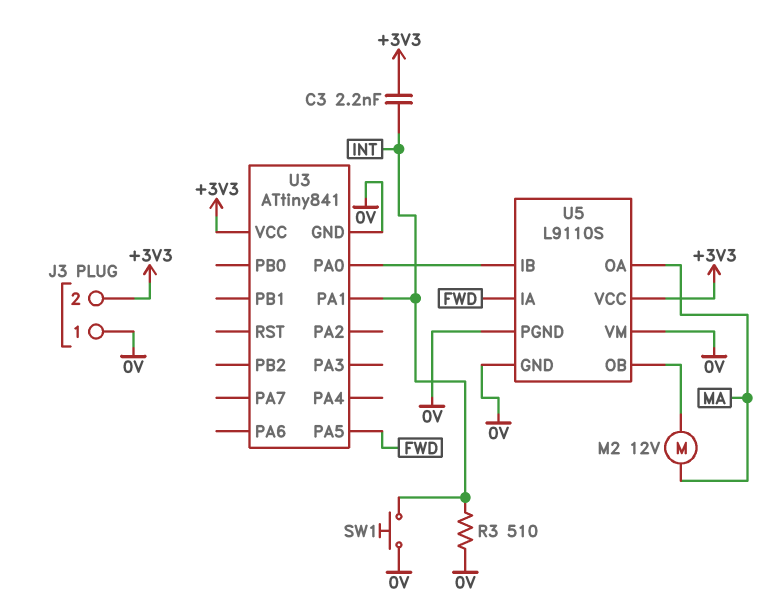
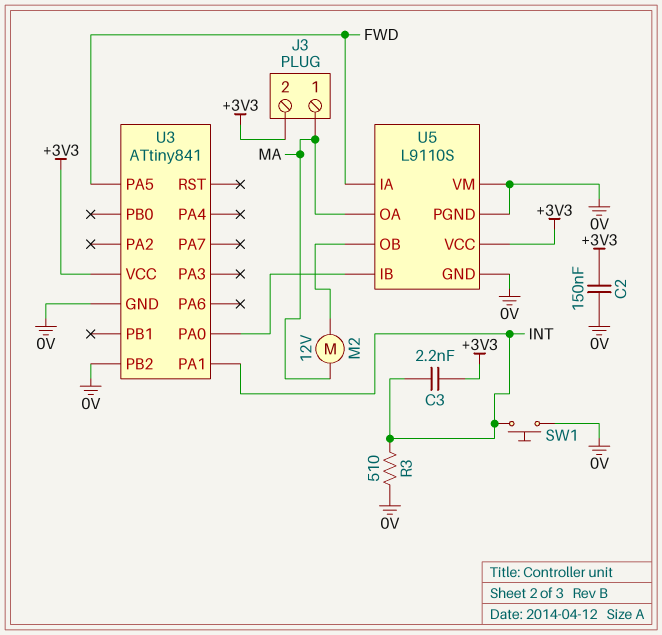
C2: none -> 150nF (+3V3, 0V)
J3 pin 1: 0V -> MA
U3 pin PB2: none -> 0V

